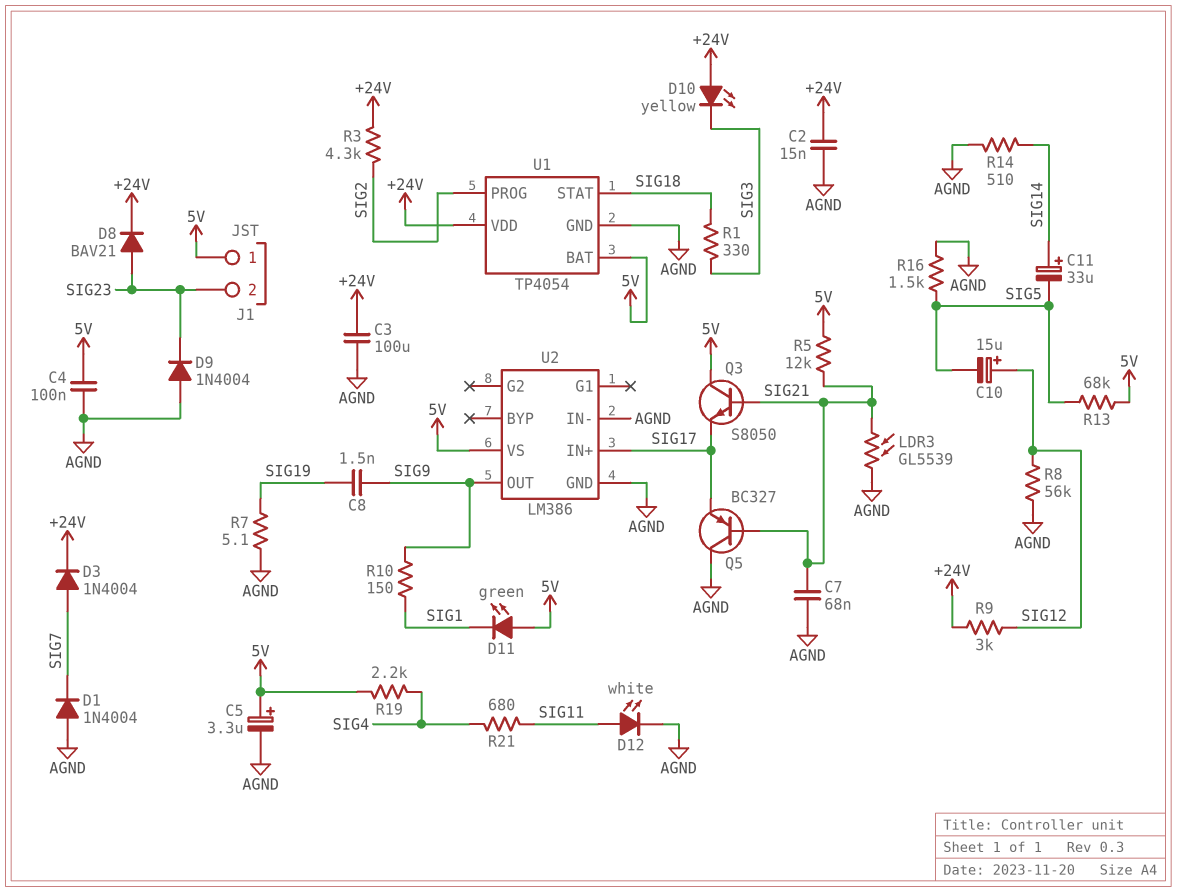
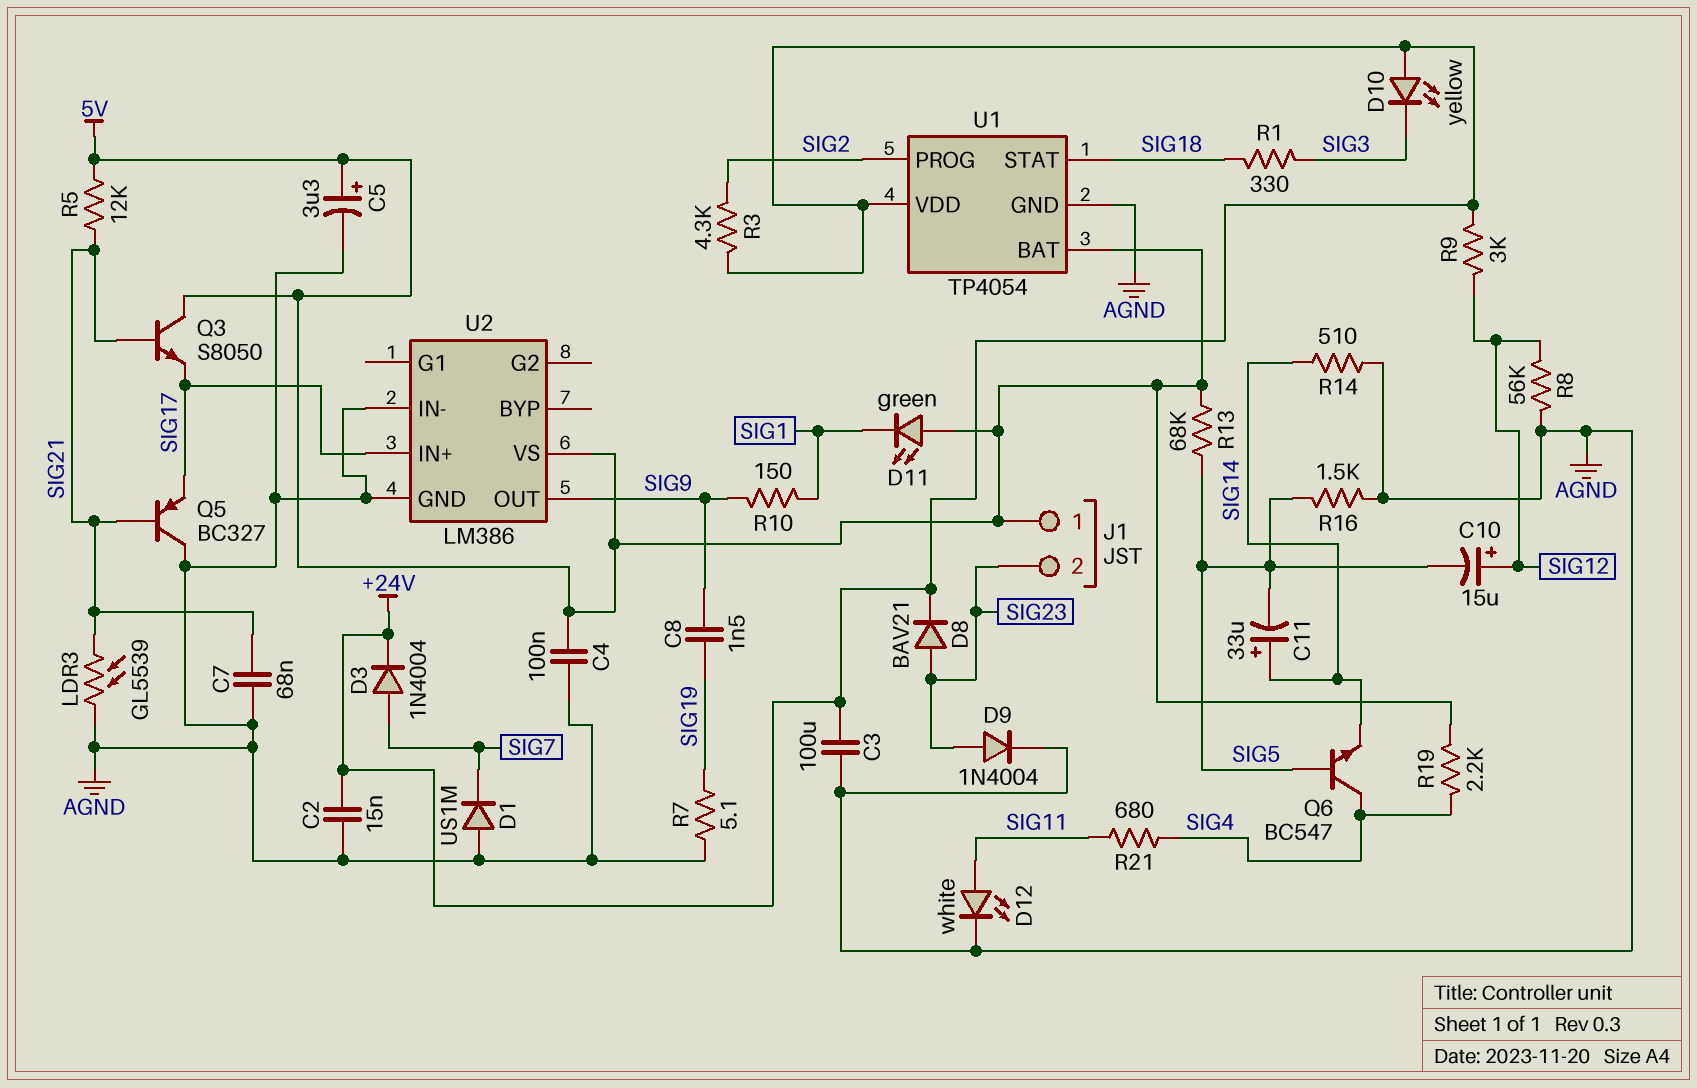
D1: diode 1N4004 (A AGND, K SIG7) -> diode US1M (A AGND, K SIG7)
D9: diode 1N4004 (A AGND, K SIG23) -> diode 1N4004 (A SIG23, K AGND)
Q6: none -> NPN BC547 (B SIG5, C SIG4, E SIG14)

